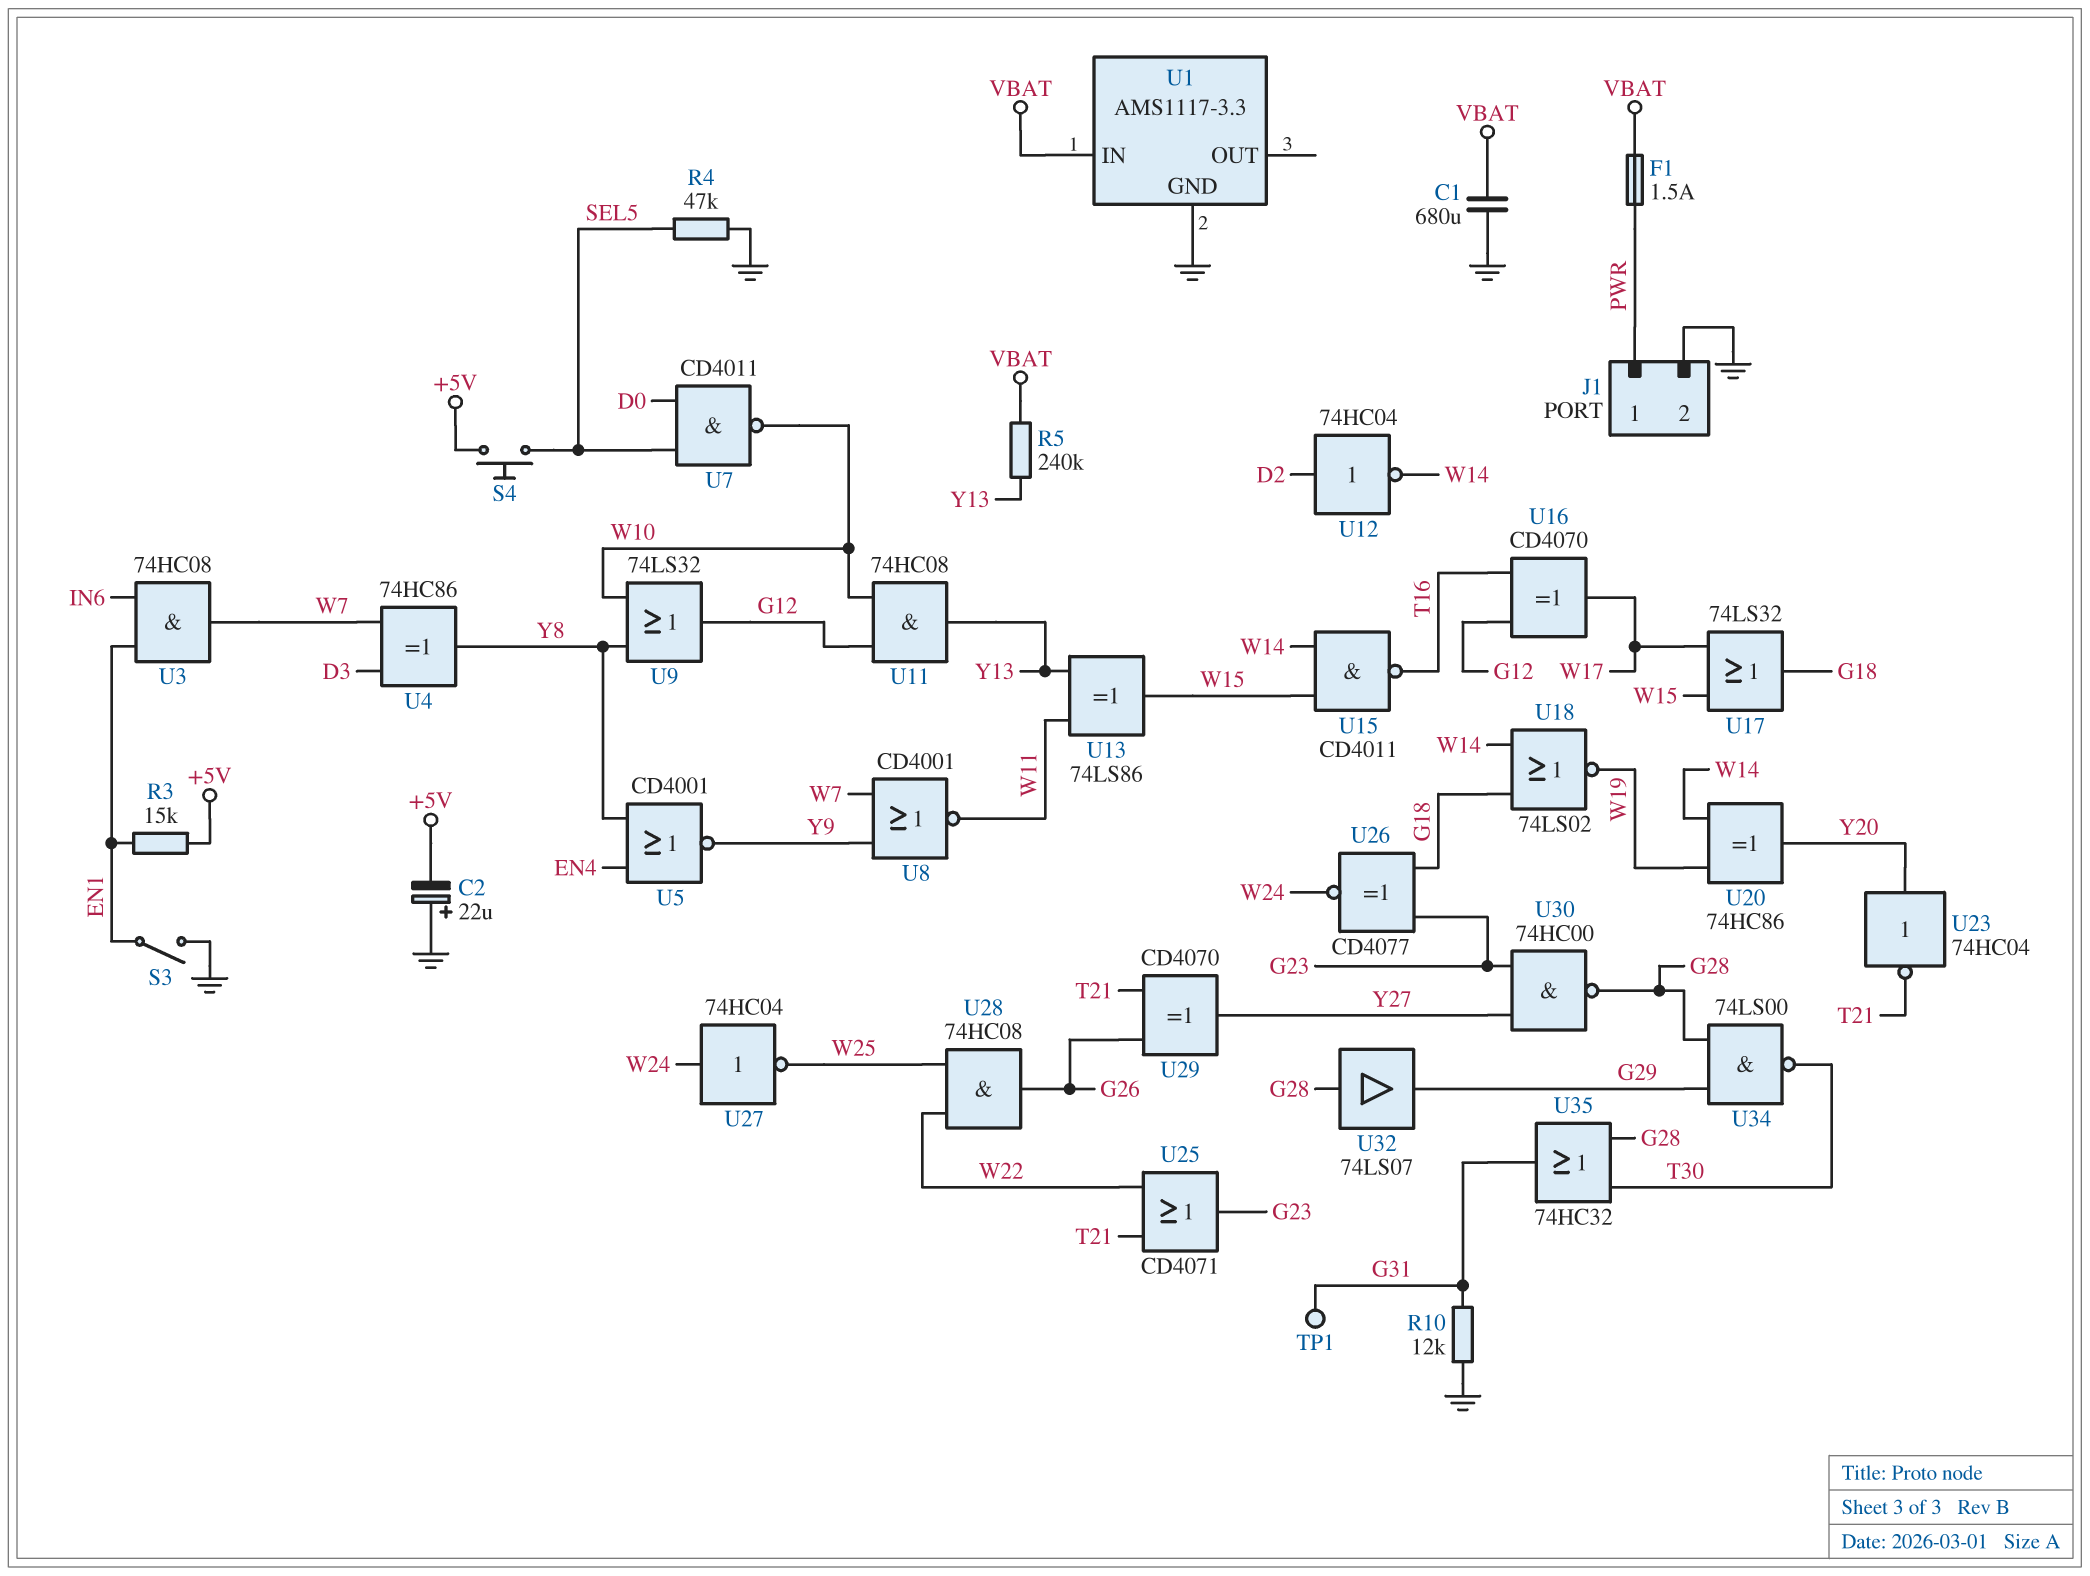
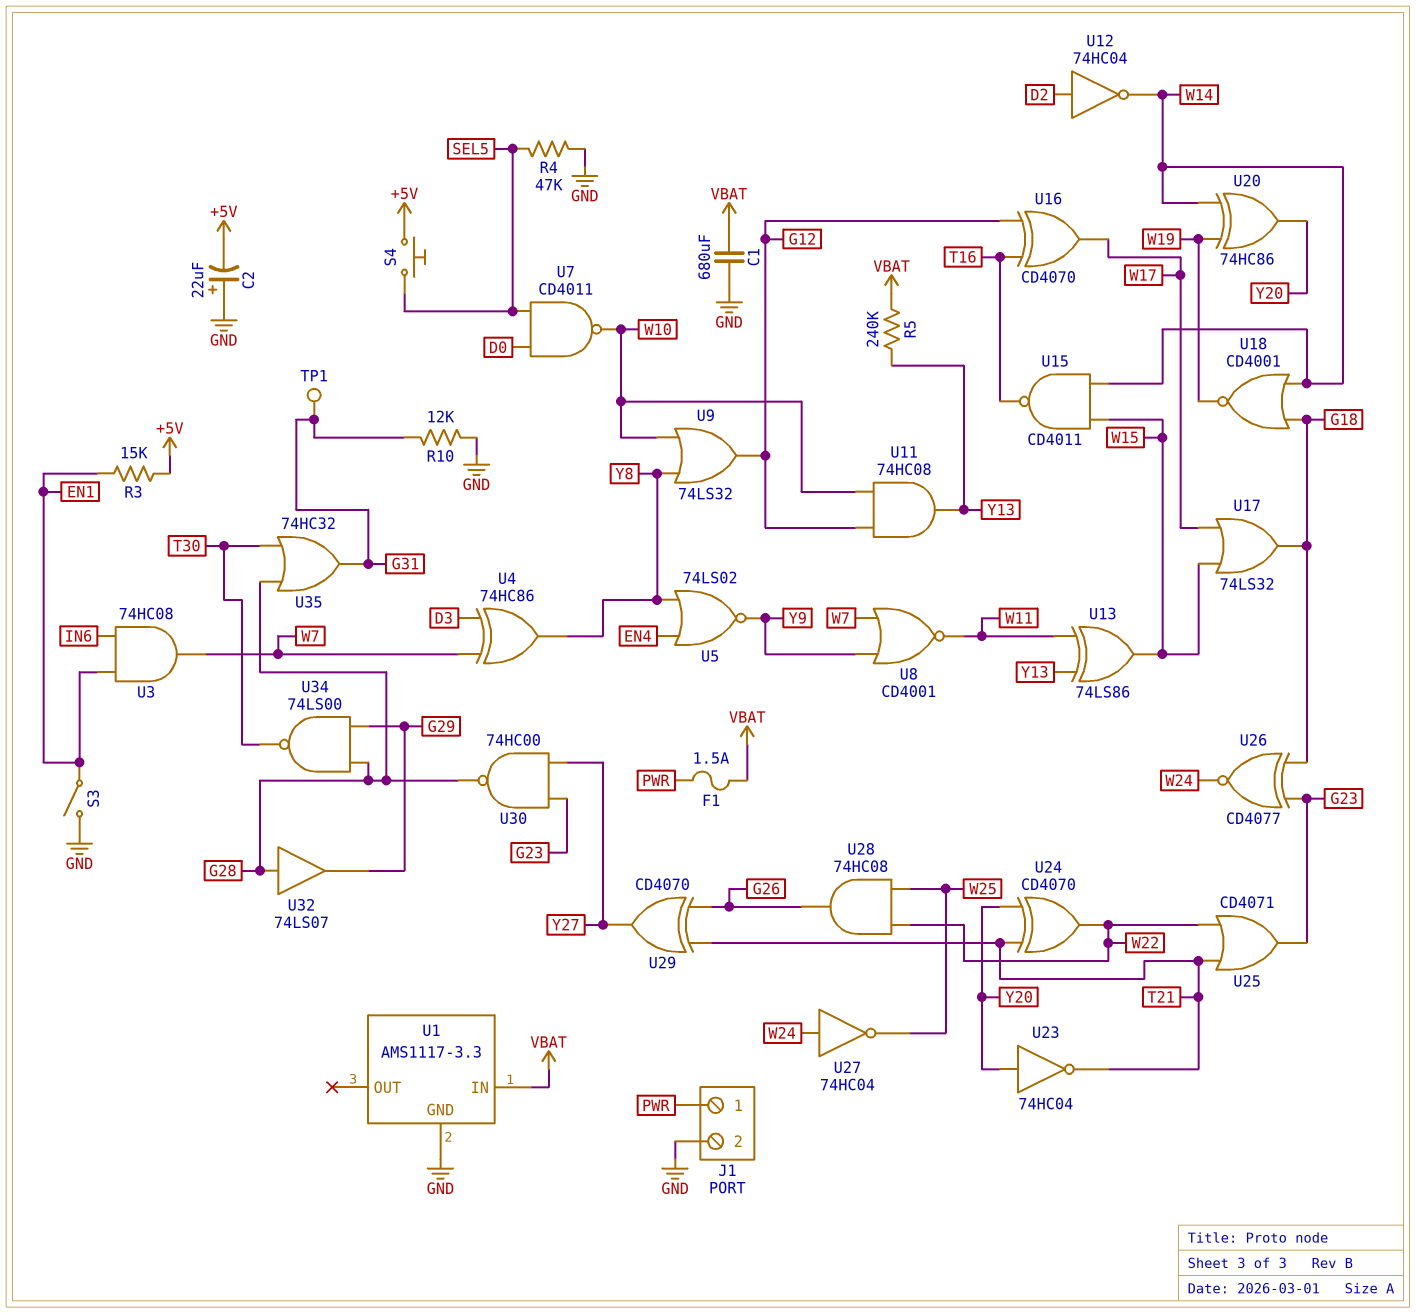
U5: NOR CD4001 (in EN4, in Y8, out Y9) -> NOR 74LS02 (in EN4, in Y8, out Y9)
U18: NOR 74LS02 (in G18, in W14, out W19) -> NOR CD4001 (in G18, in W14, out W19)
U24: none -> XOR CD4070 (in T21, in Y20, out W22)

